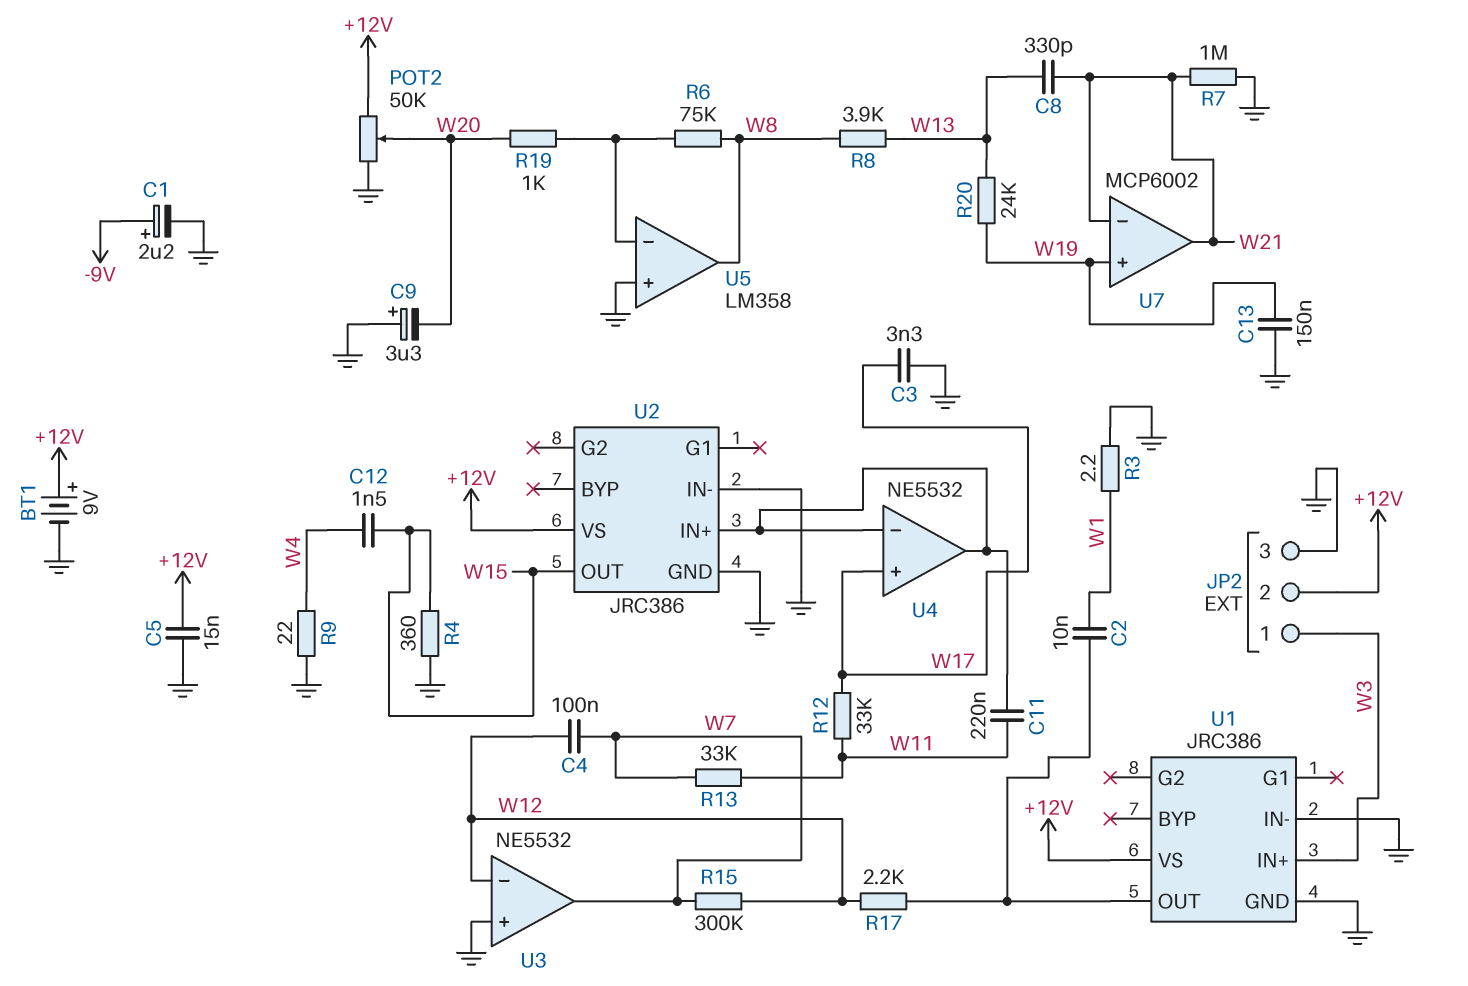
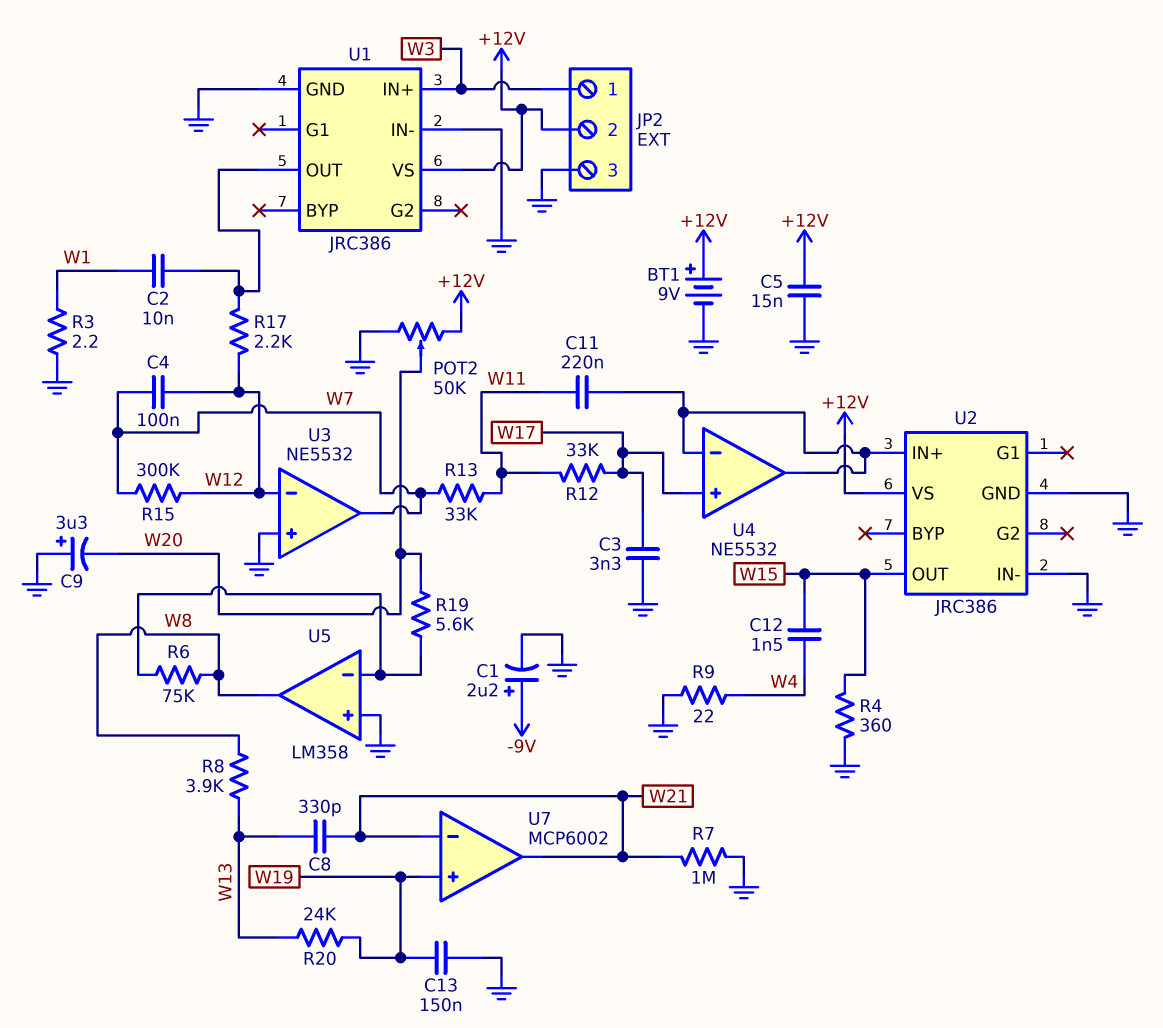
R19: 1k (U5/in-, W20) -> 5.6k (U5/in-, W20)

